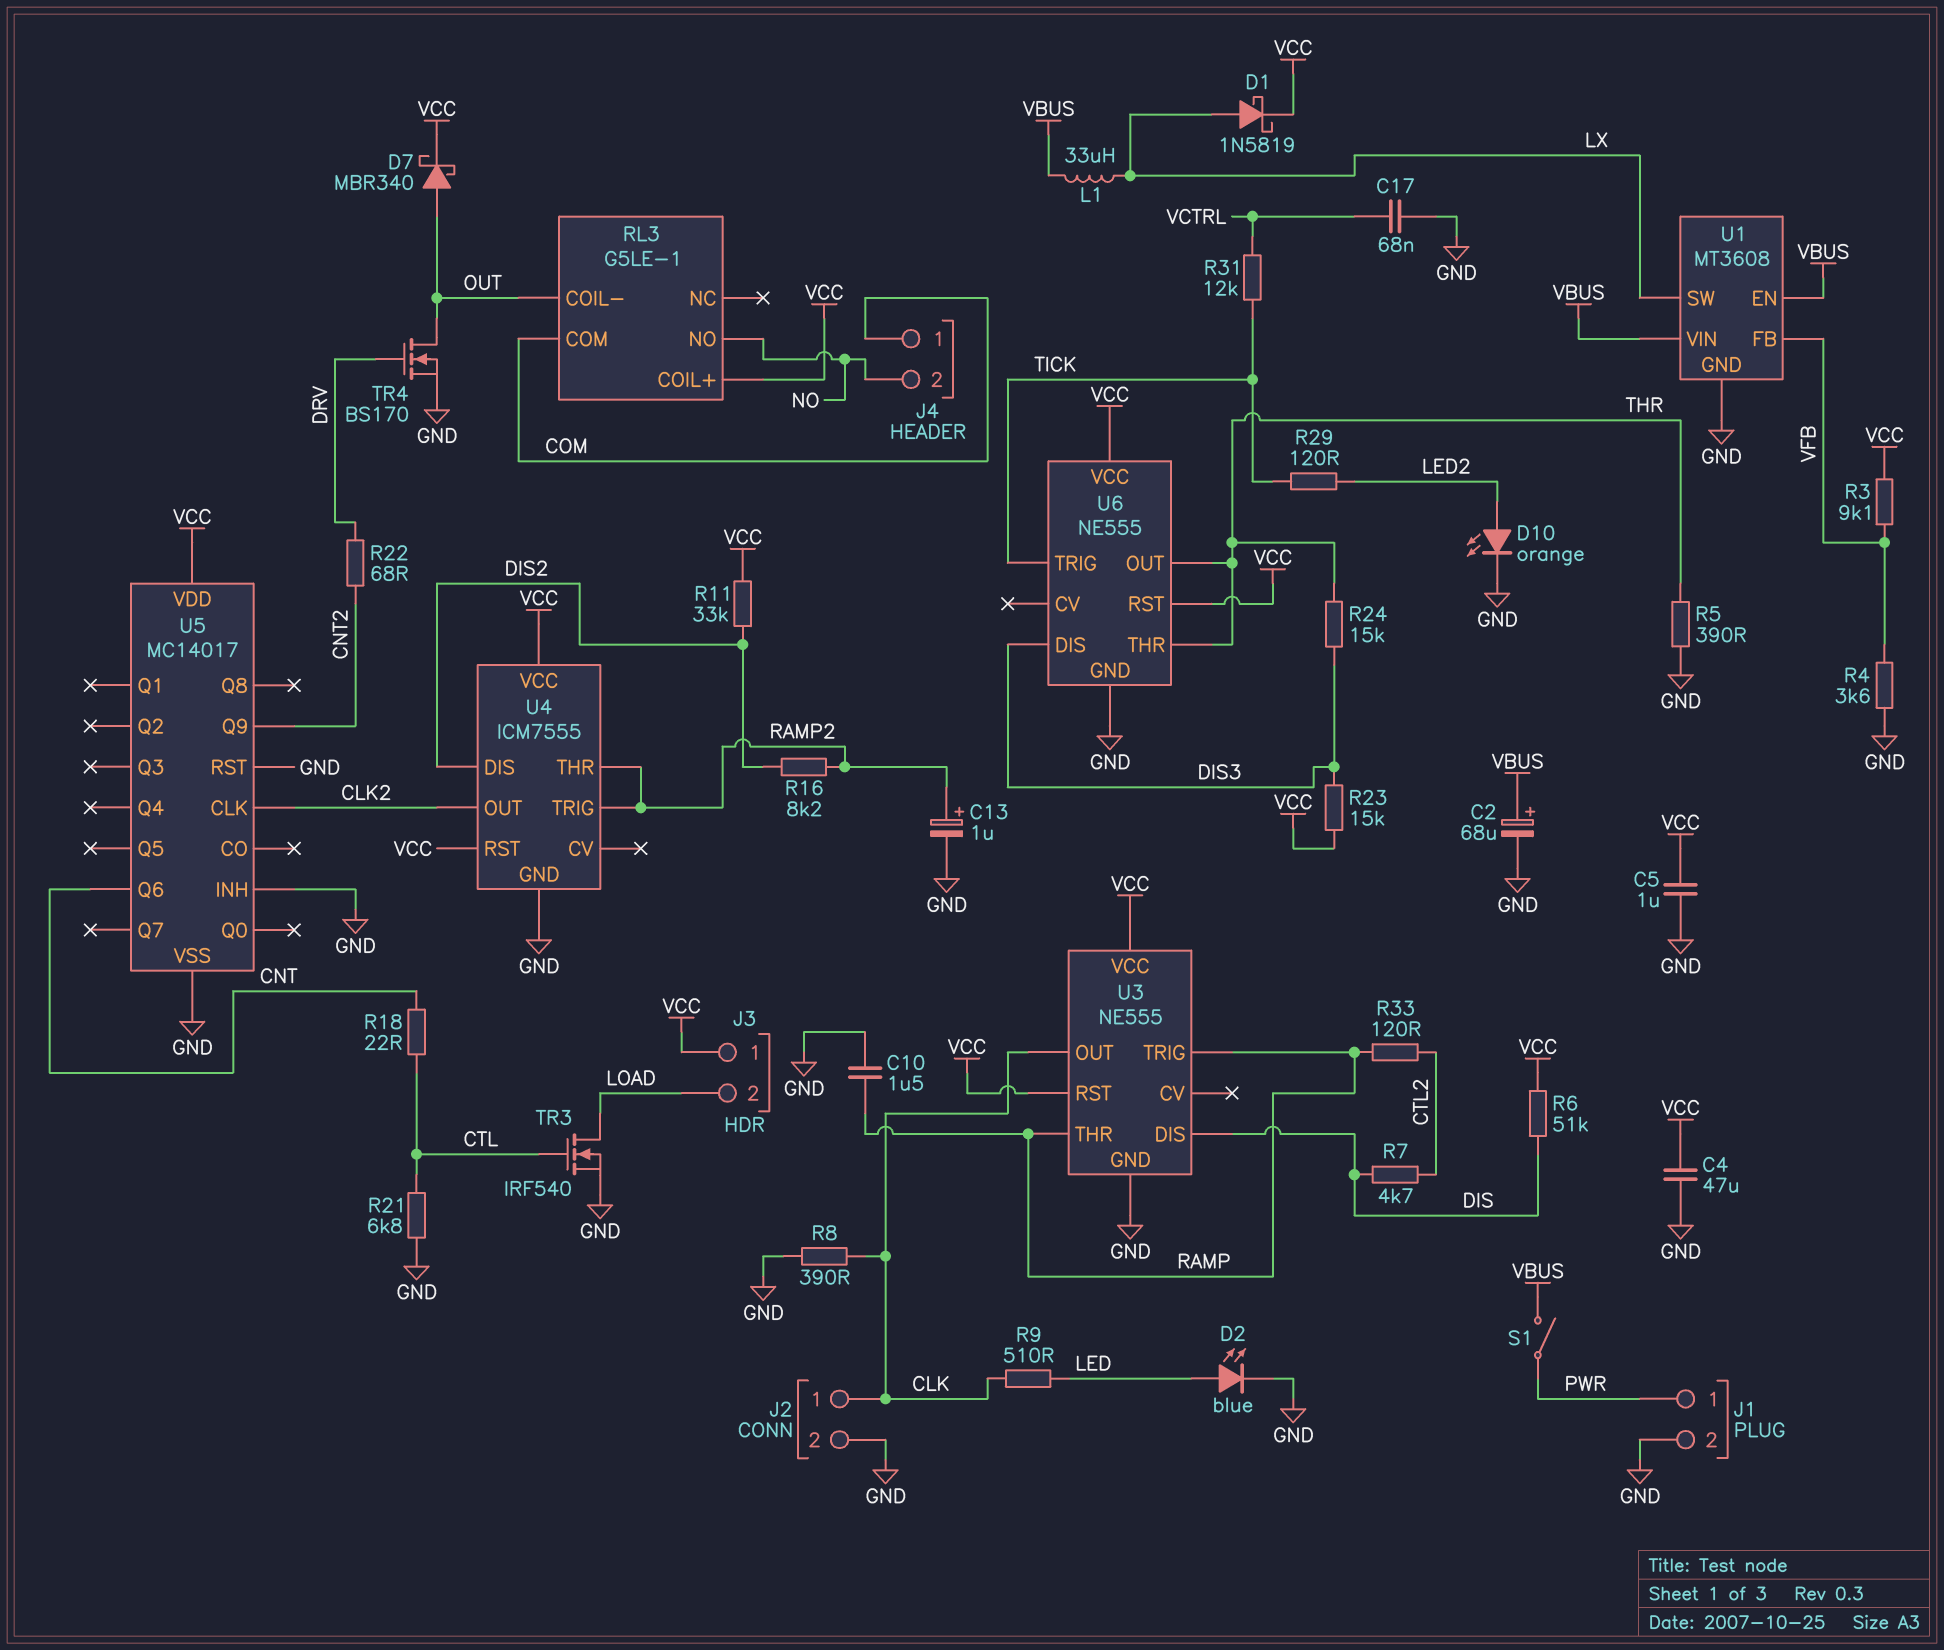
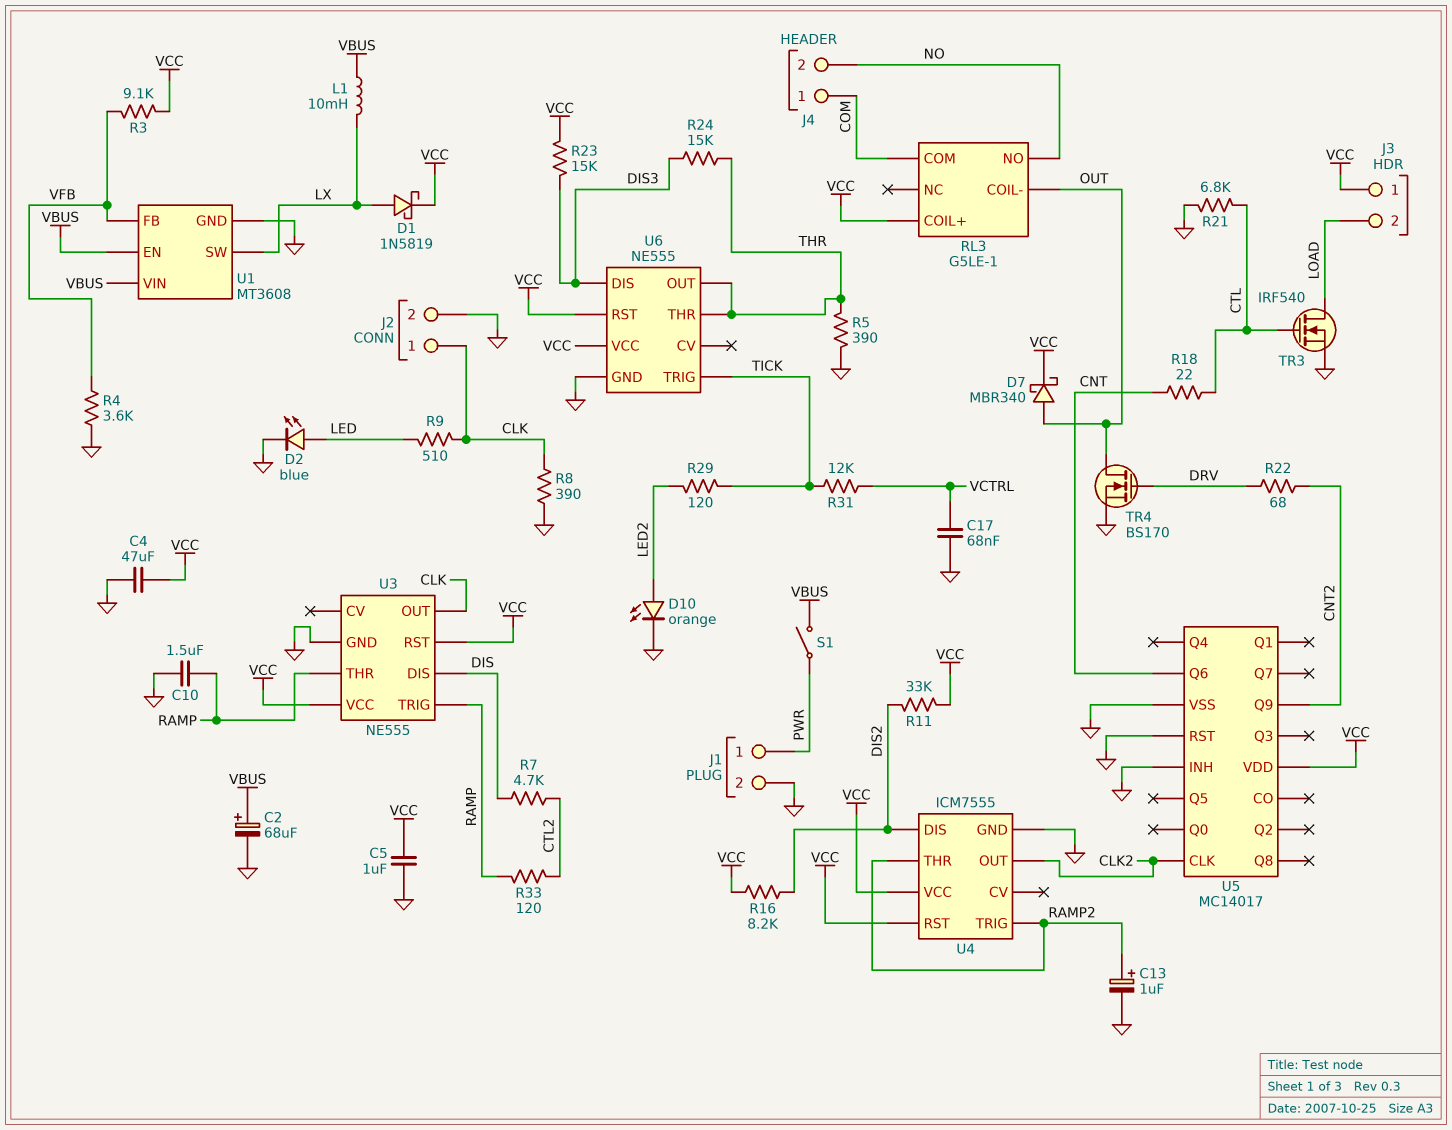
L1: 33uH (LX, VBUS) -> 10mH (LX, VBUS)
R6: 51k (DIS, VCC) -> none
R16: 8.2k (DIS2, RAMP2) -> 8.2k (DIS2, VCC)

